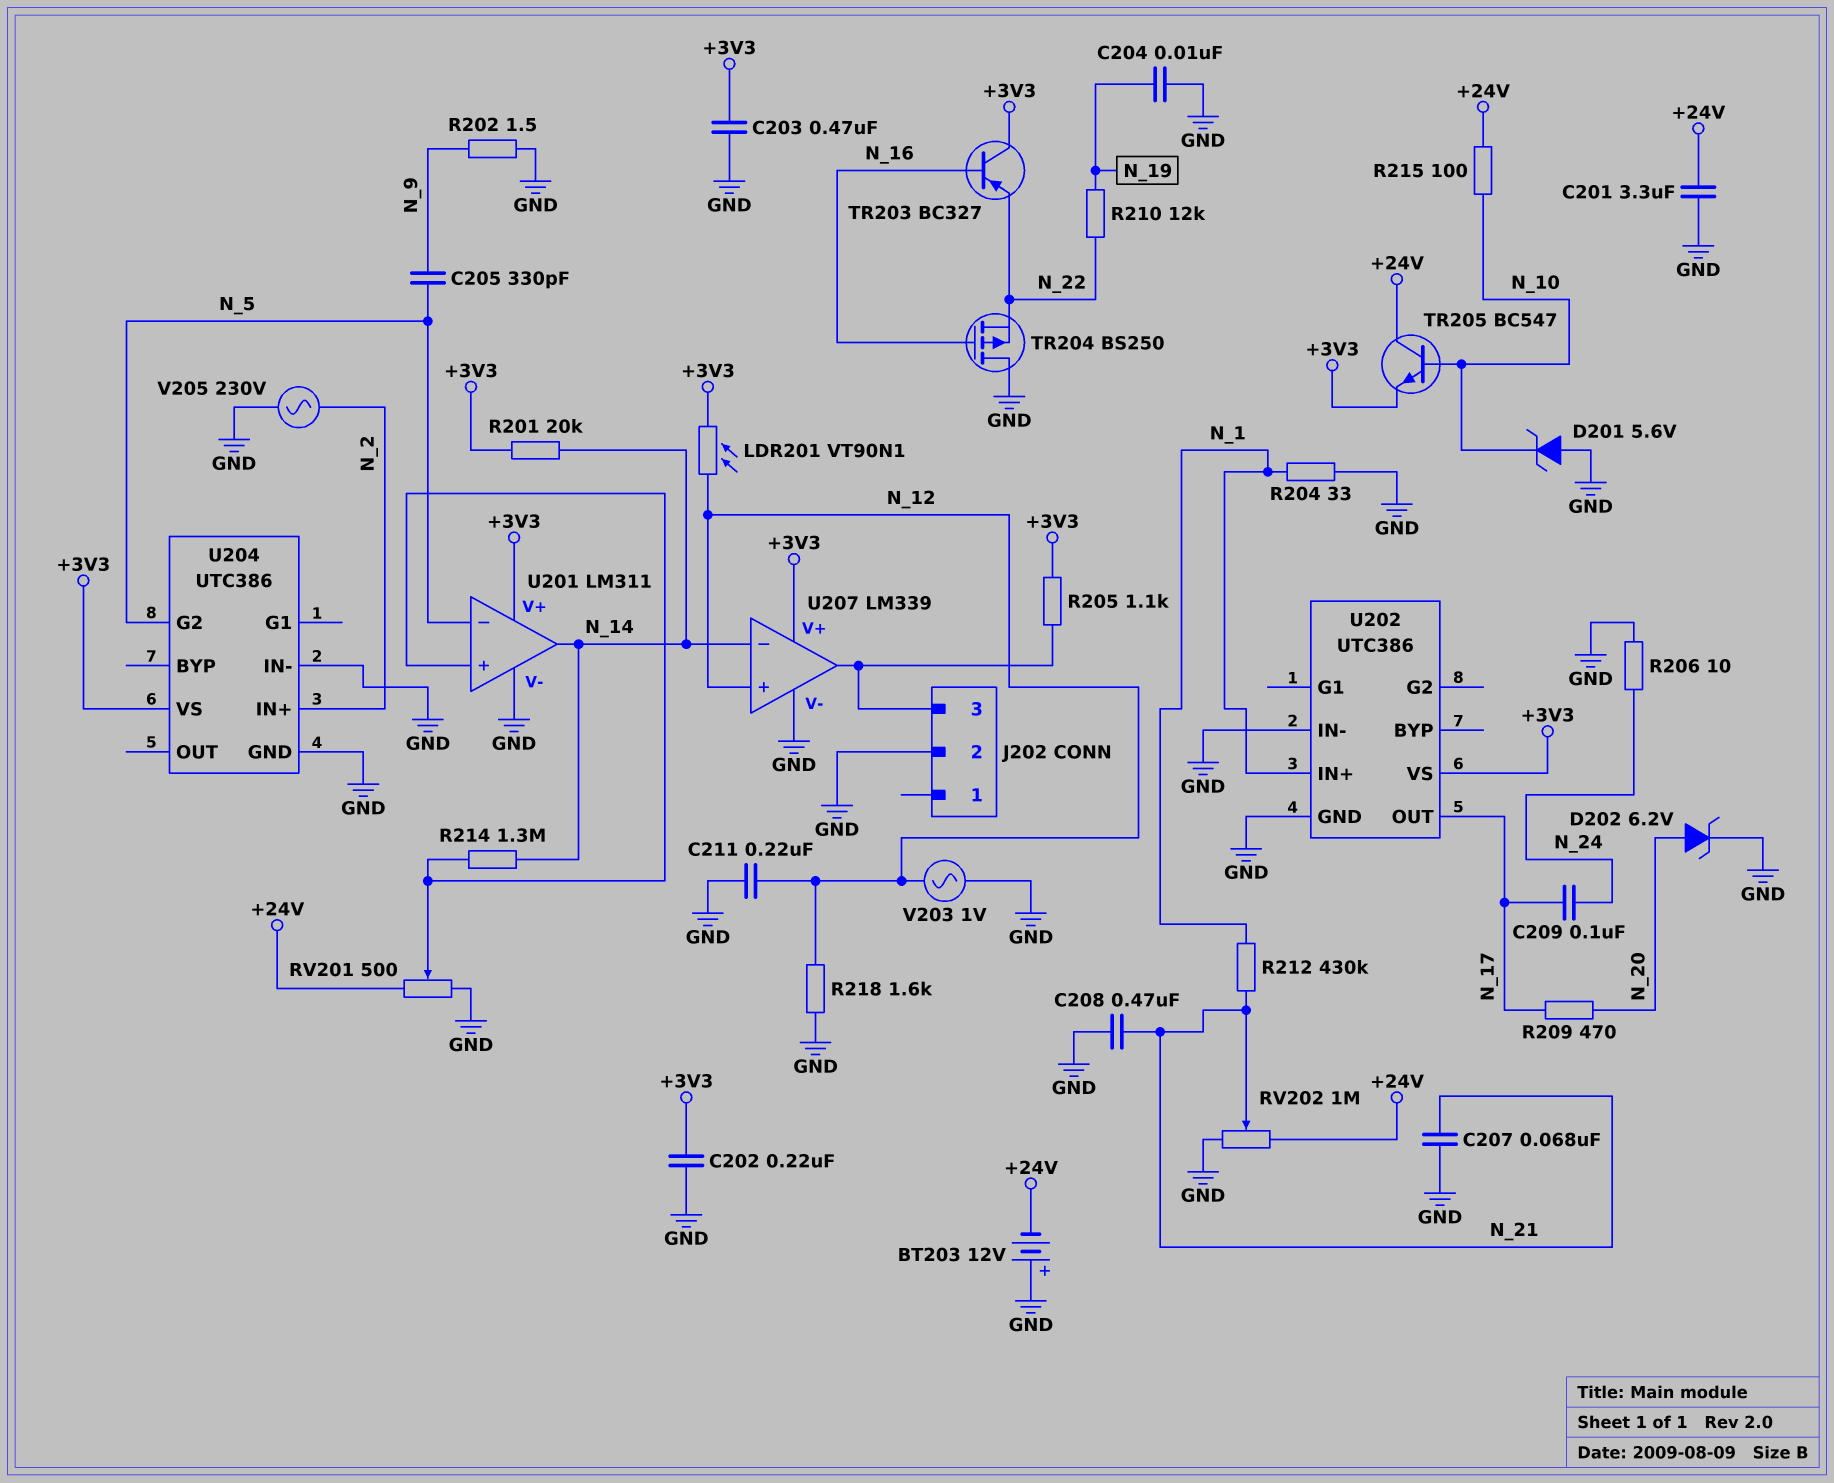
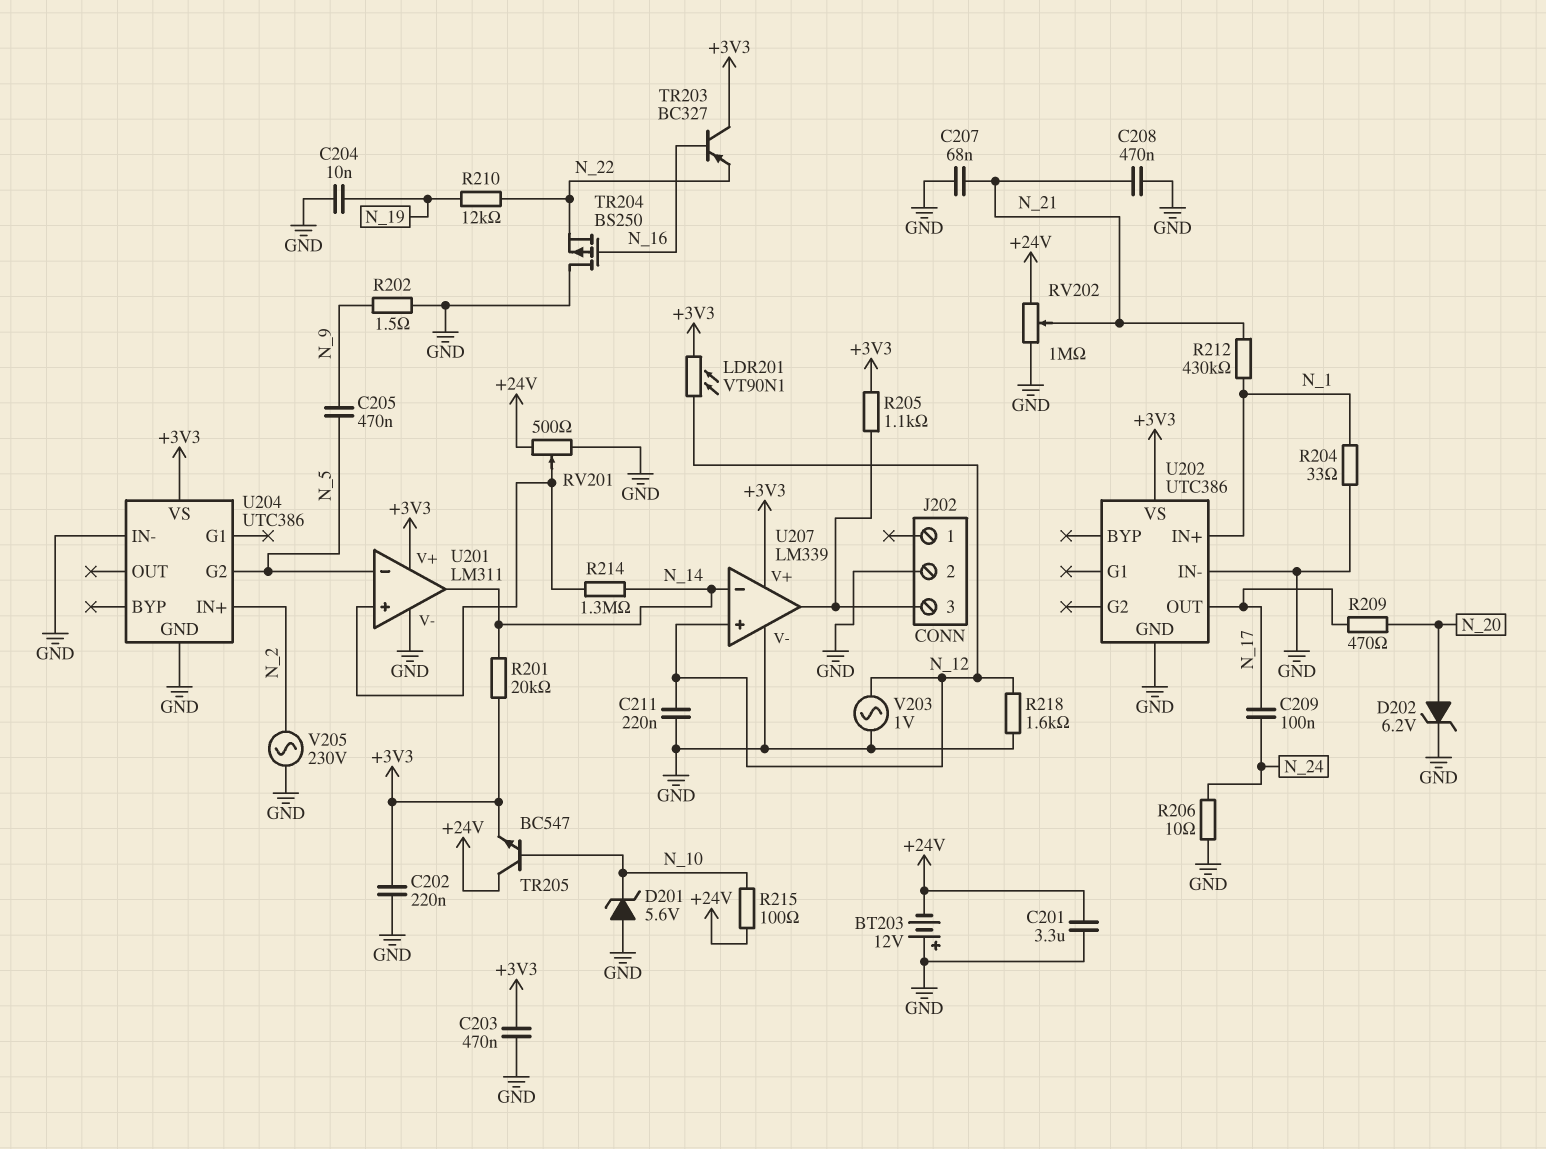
C205: 330pF (N_5, N_9) -> 470nF (N_5, N_9)

